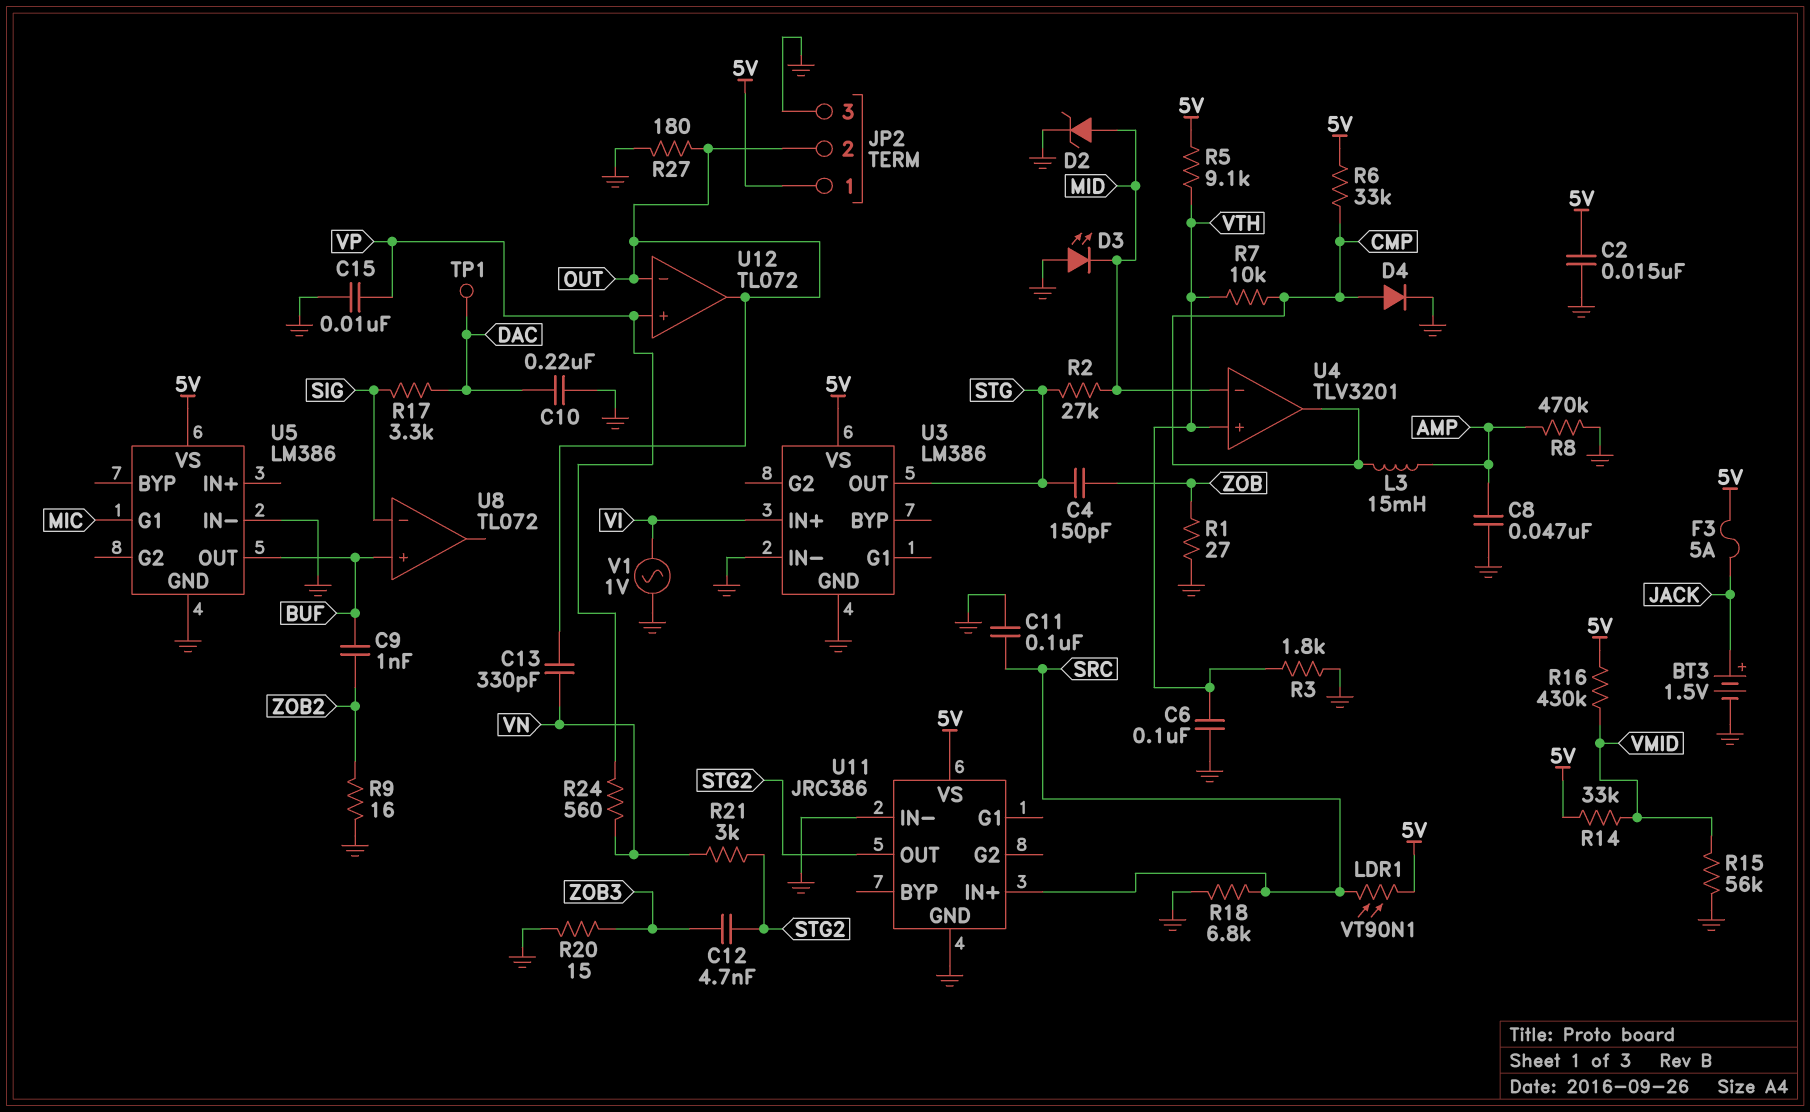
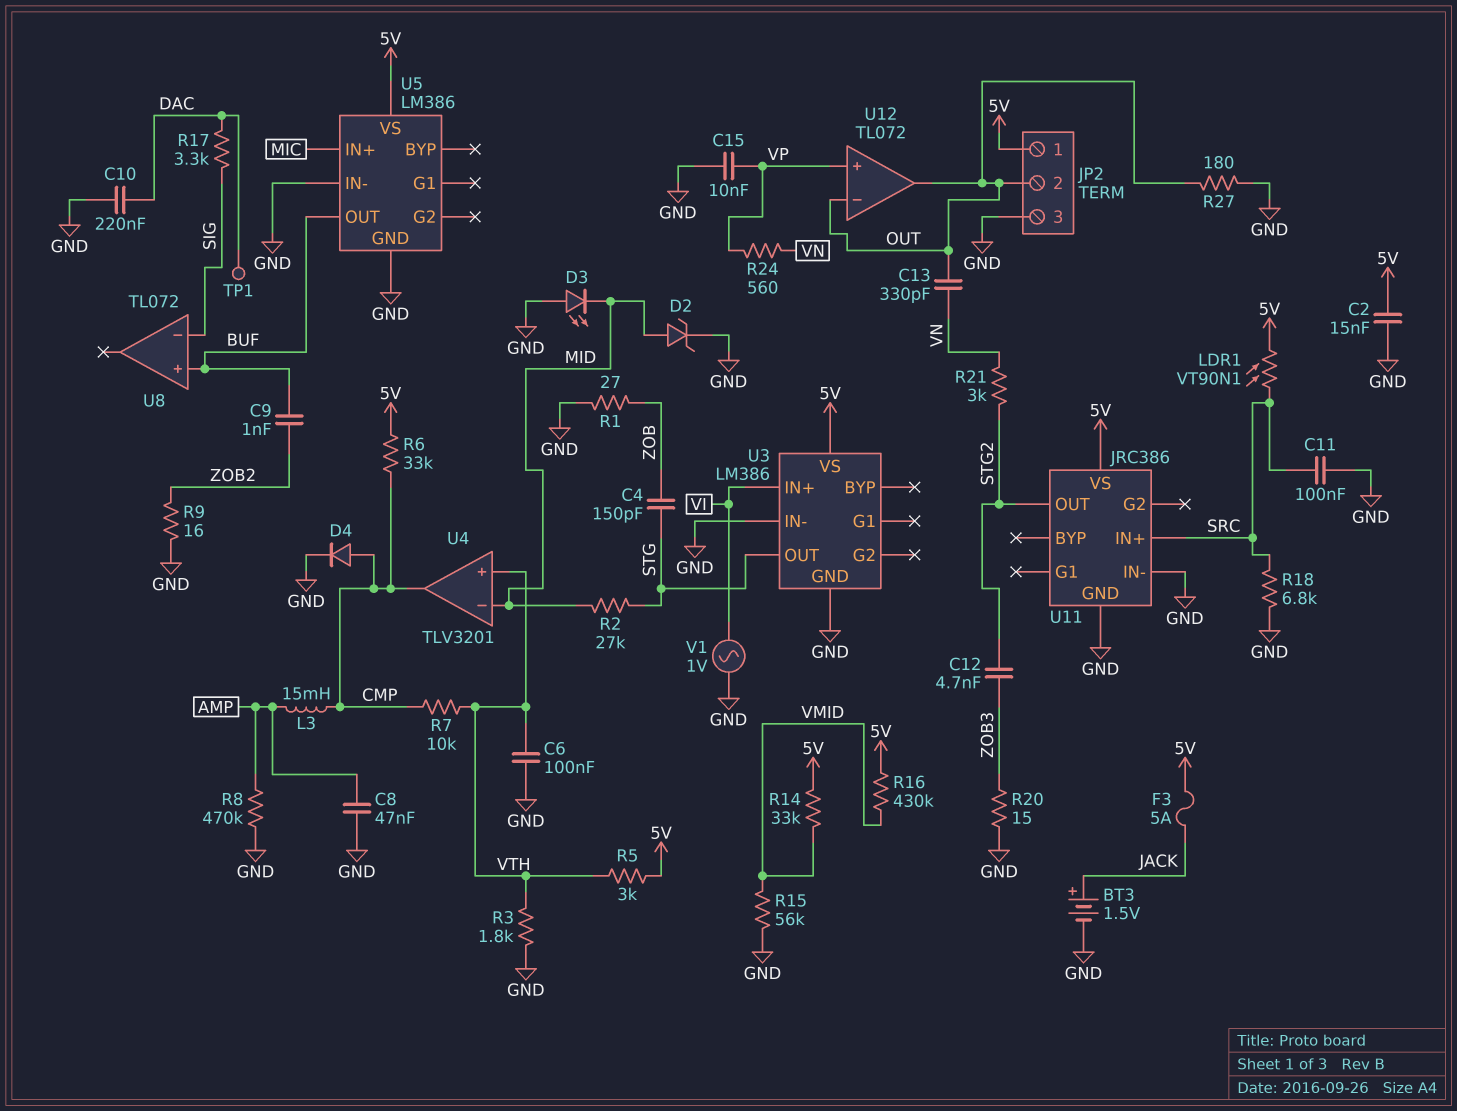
R5: 9.1k (5V, VTH) -> 3k (5V, VTH)
U5 pin G1: MIC -> none
U5 pin IN+: none -> MIC

